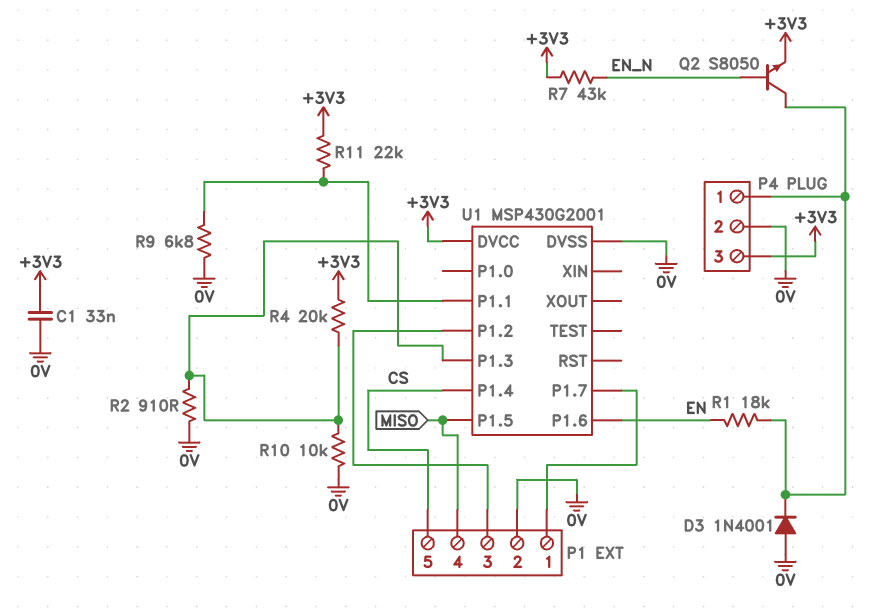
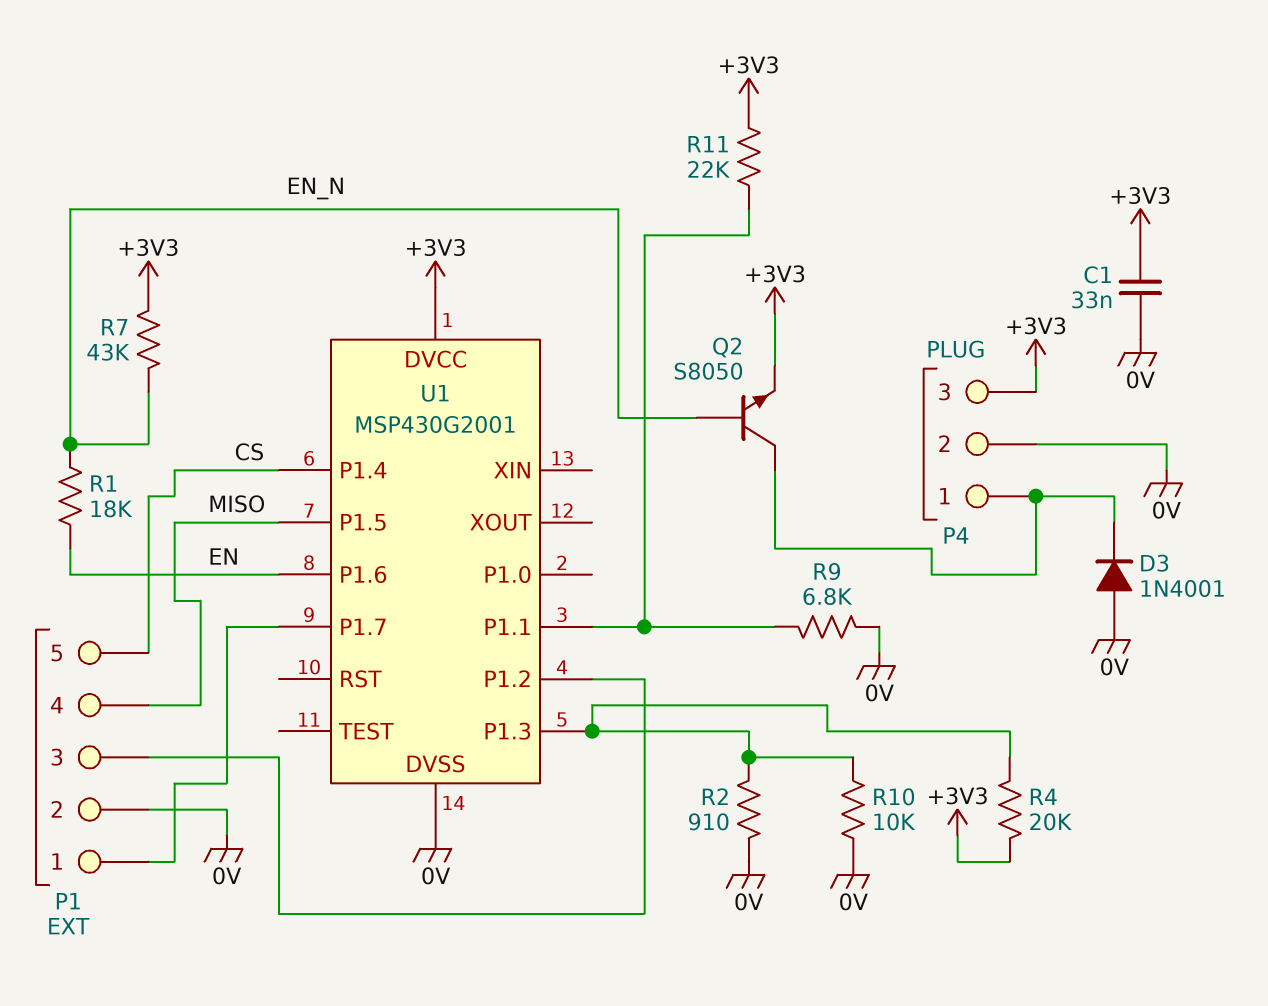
R1: 18k (EN, P4/1) -> 18k (EN, EN_N)

